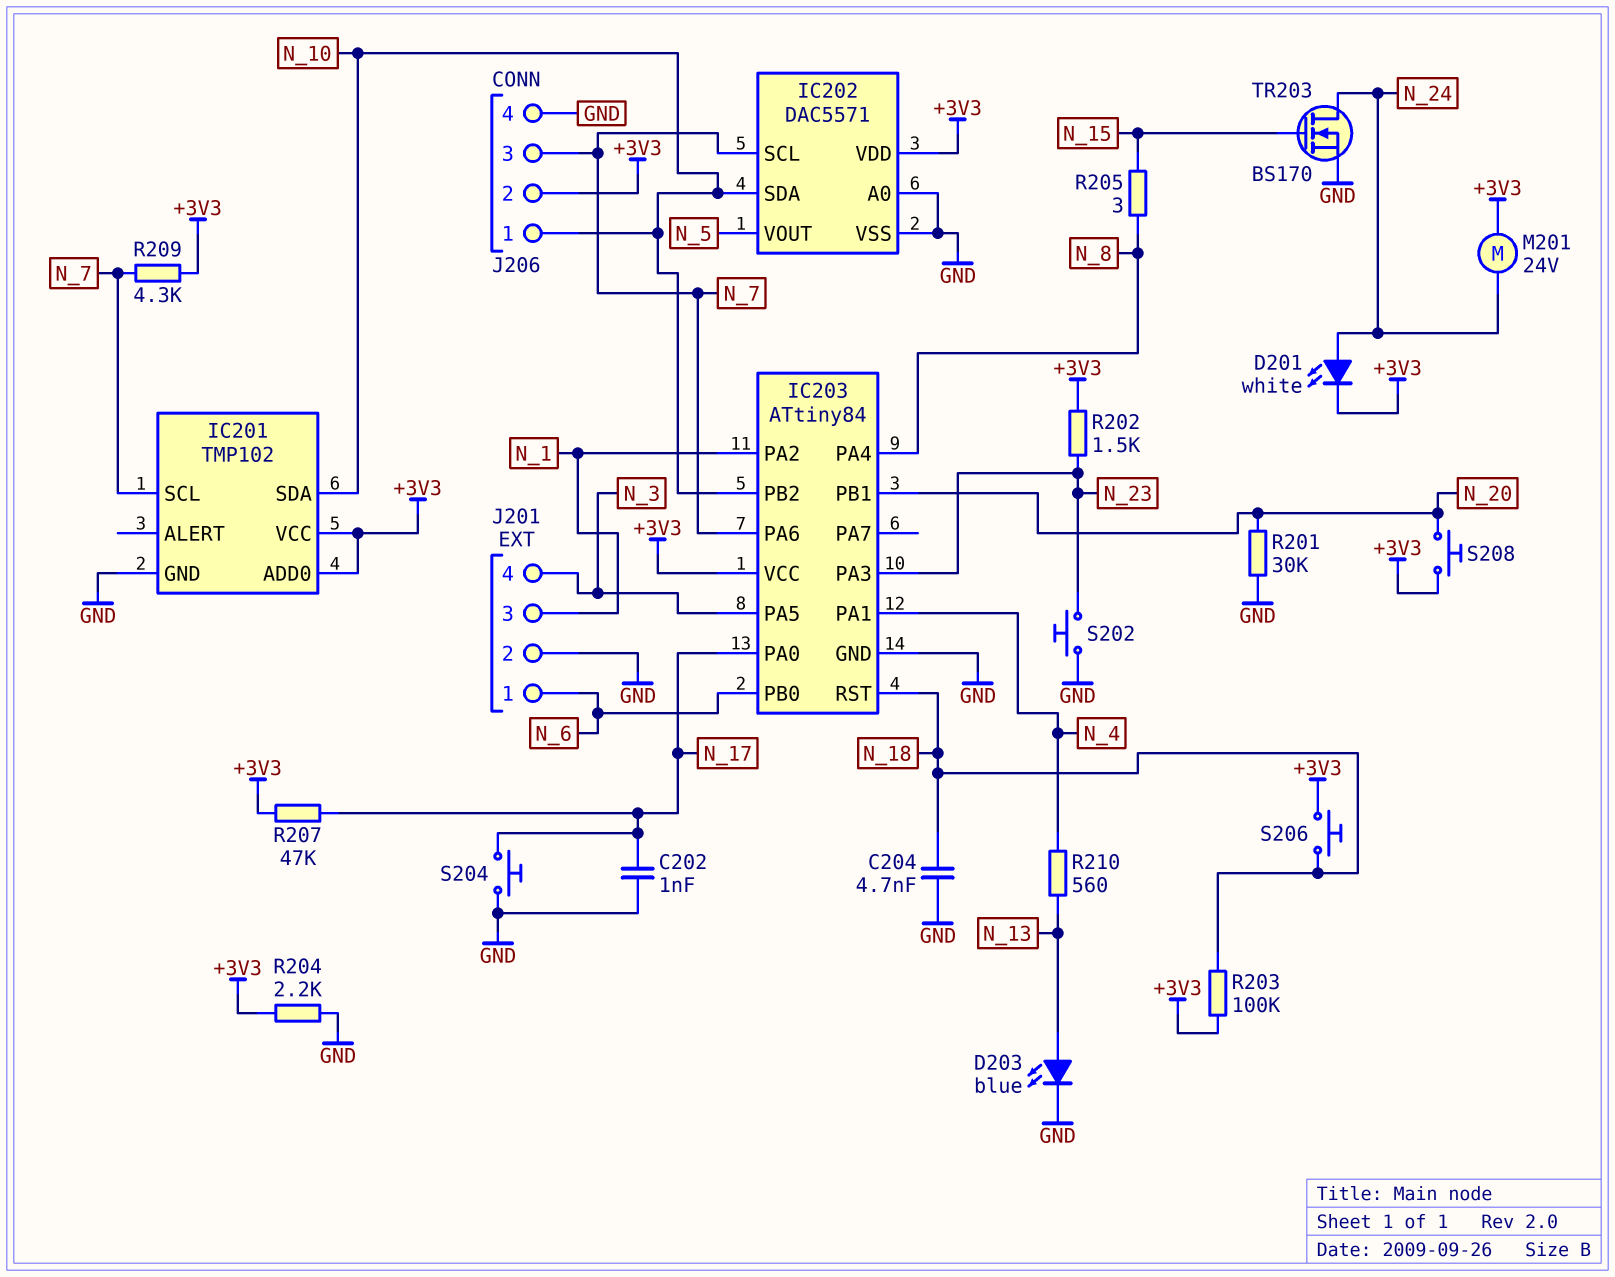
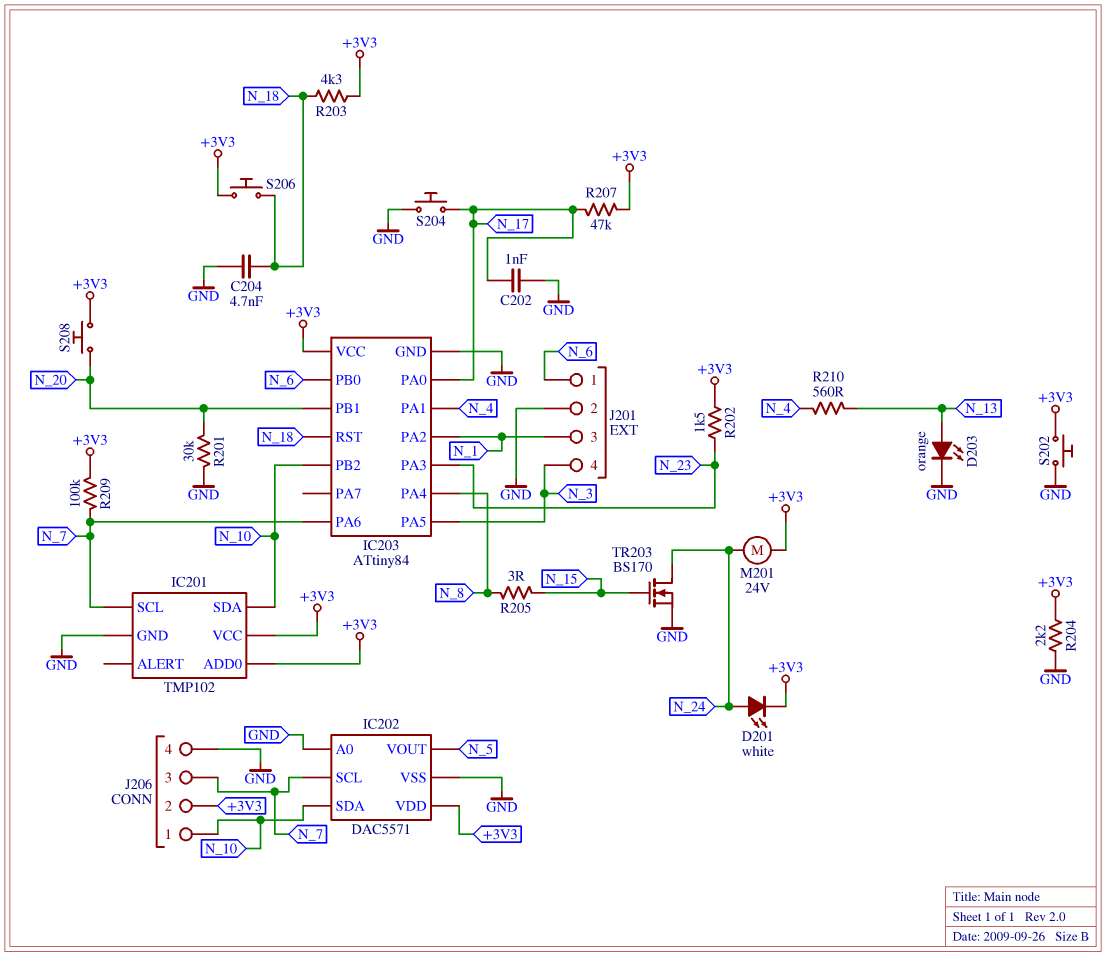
D203: LED blue (A N_13, K GND) -> LED orange (A N_13, K GND)
R203: 100k (+3V3, N_18) -> 4.3k (+3V3, N_18)
R209: 4.3k (+3V3, N_7) -> 100k (+3V3, N_7)
S202: button (GND, N_23) -> button (+3V3, GND)

